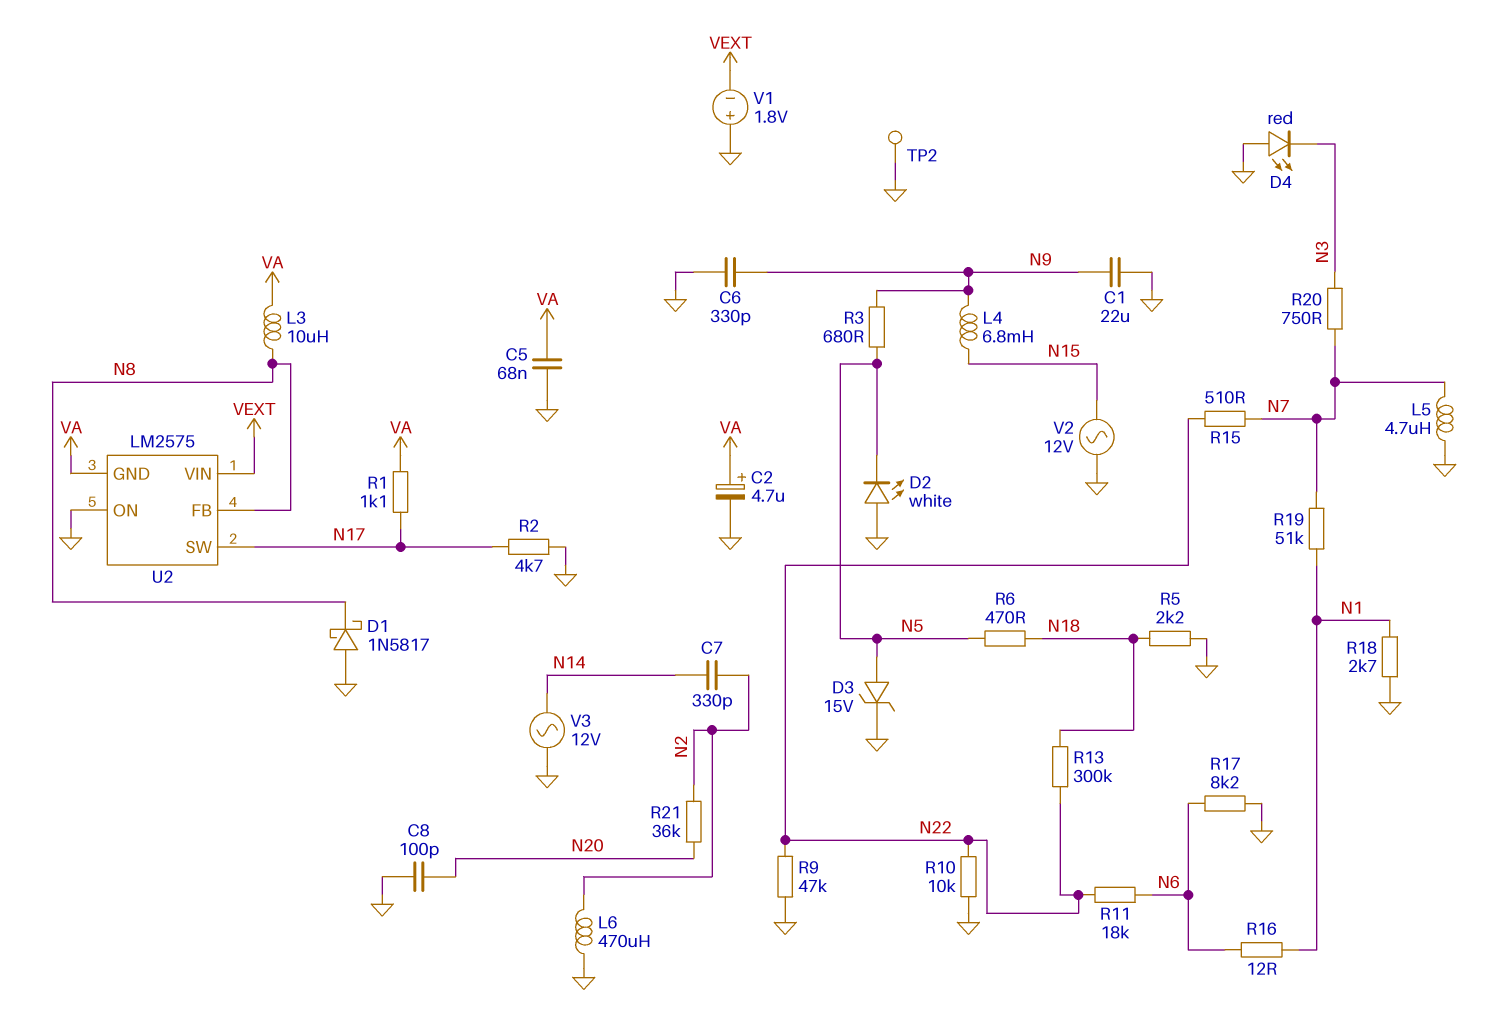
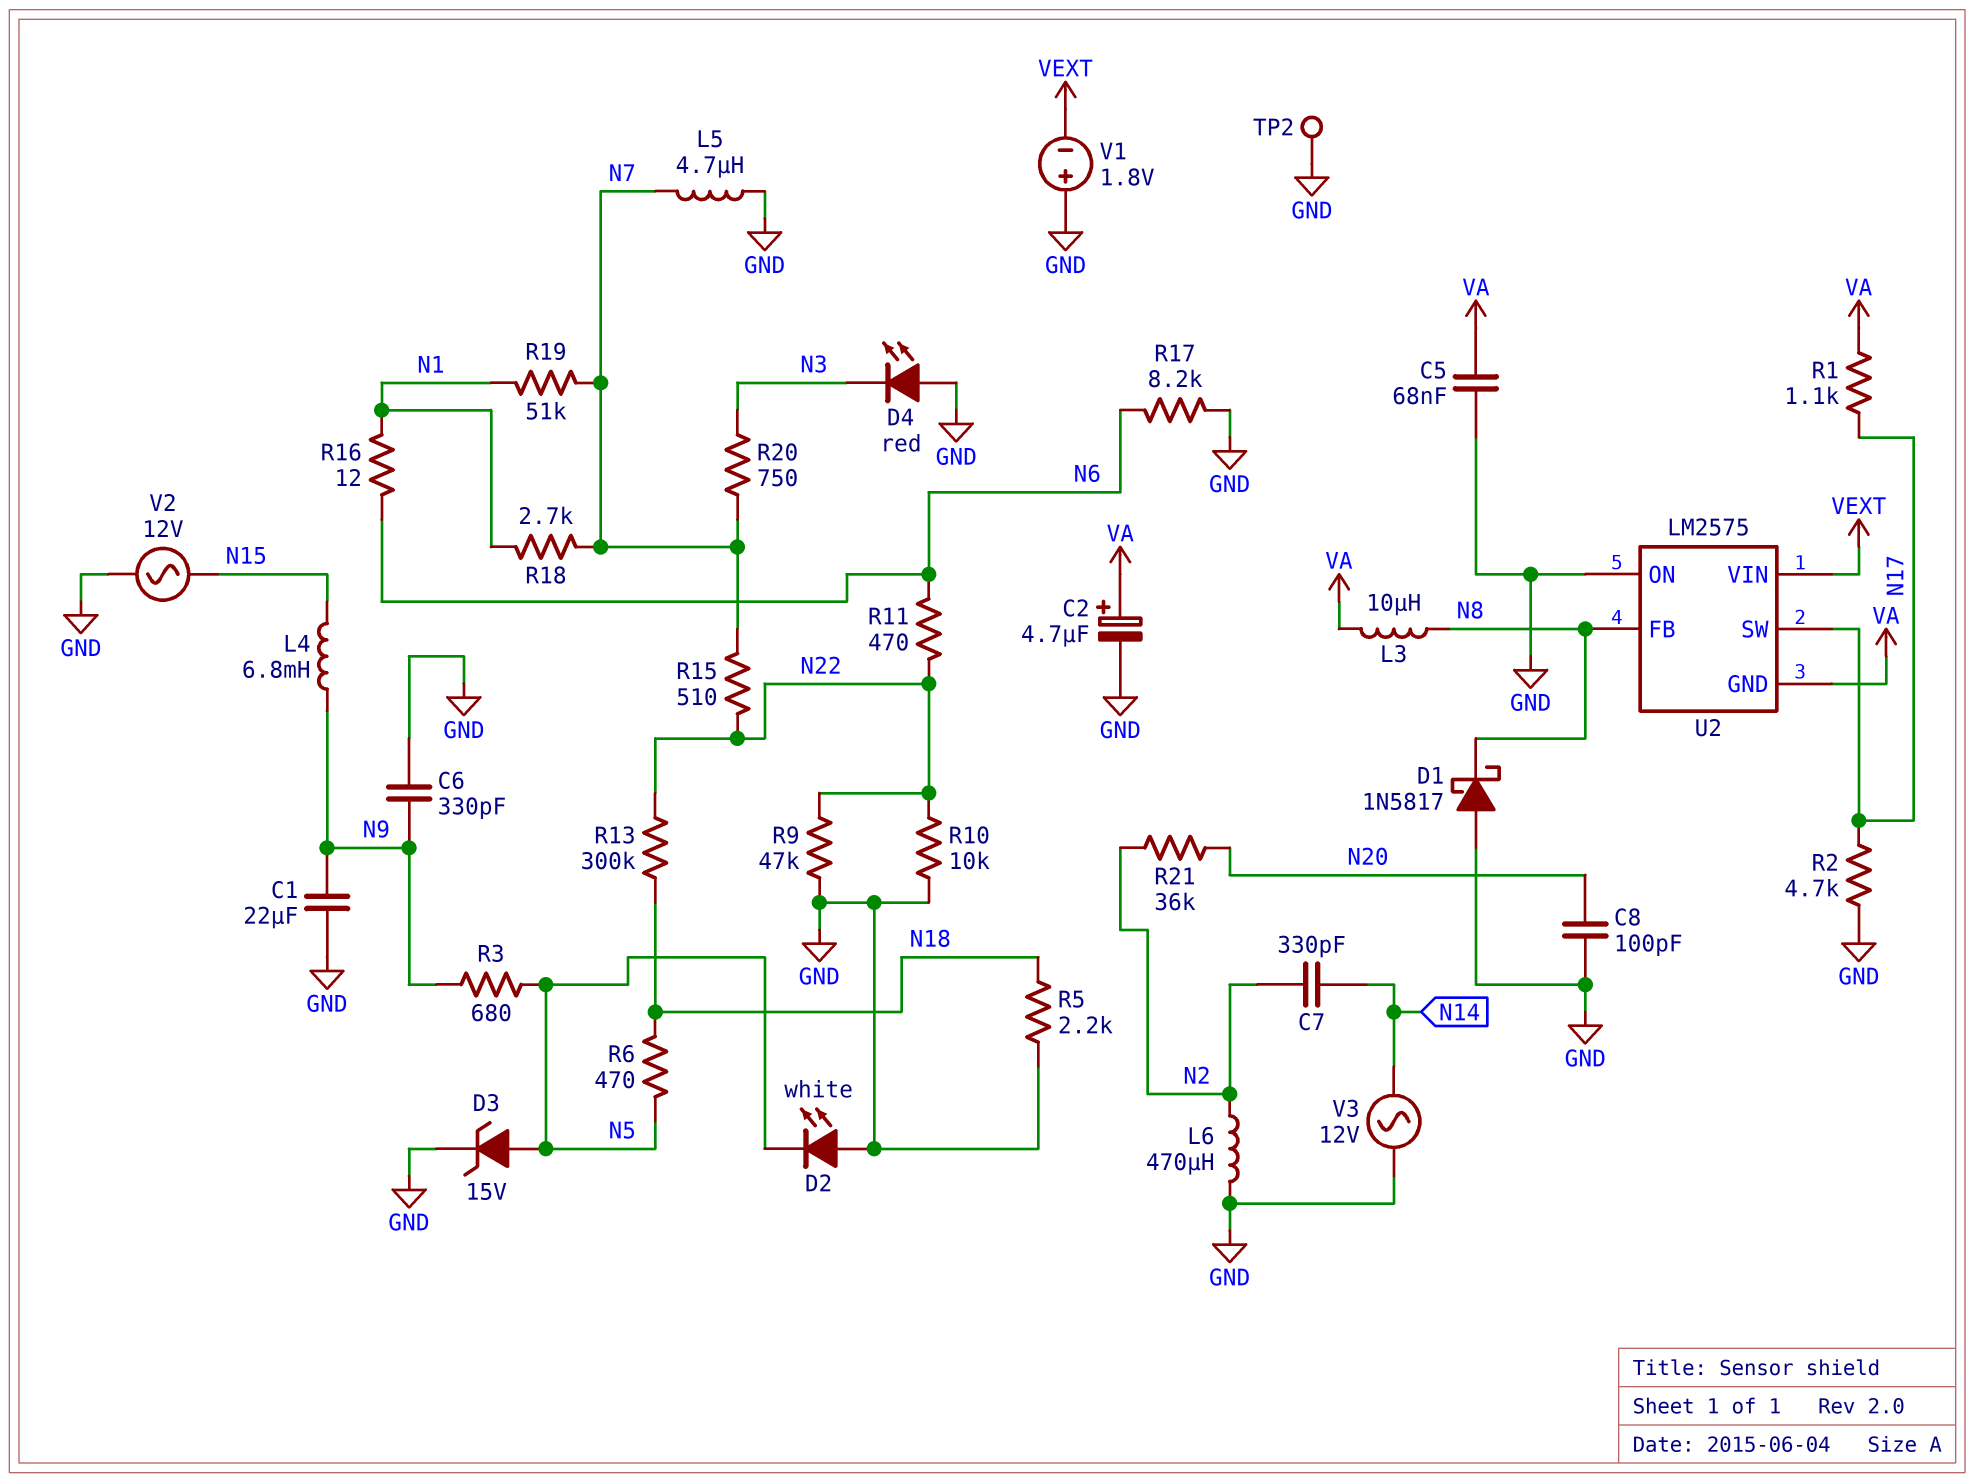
R11: 18k (N6, N22) -> 470 (N6, N22)
R18: 2.7k (GND, N1) -> 2.7k (N1, N7)

